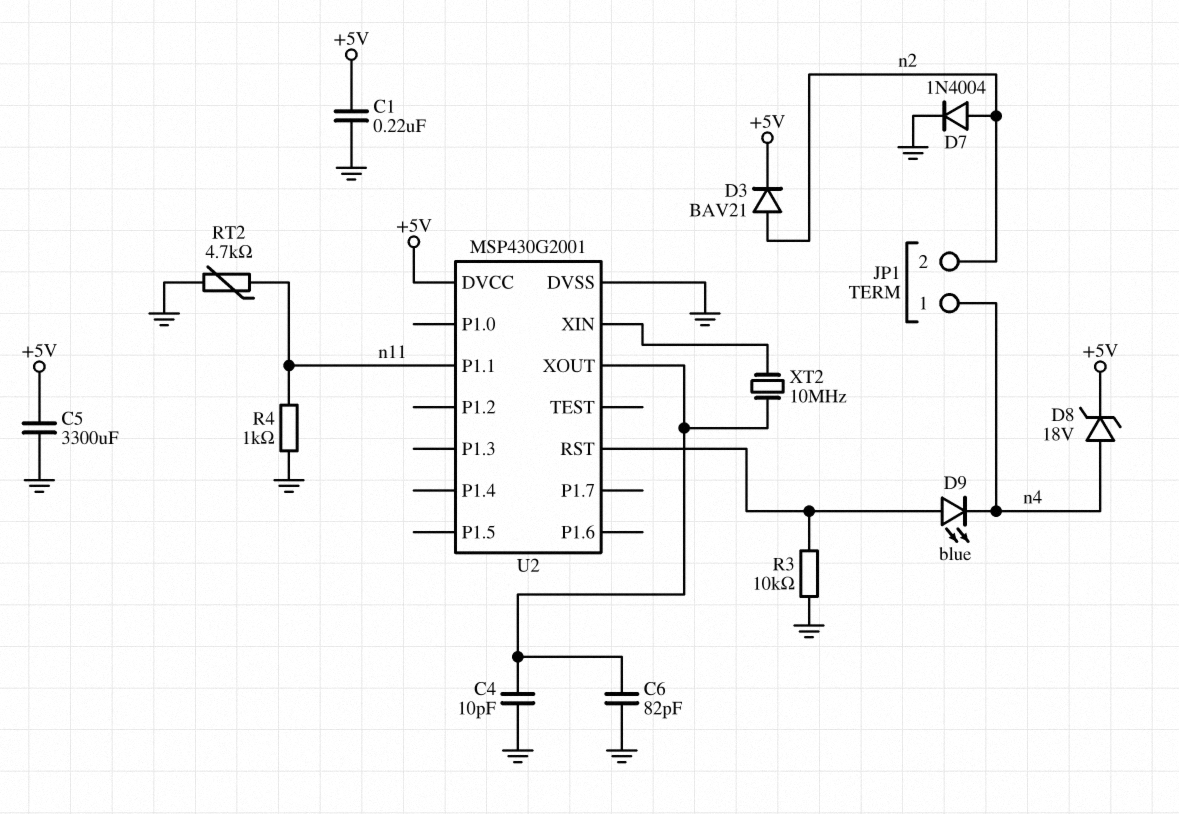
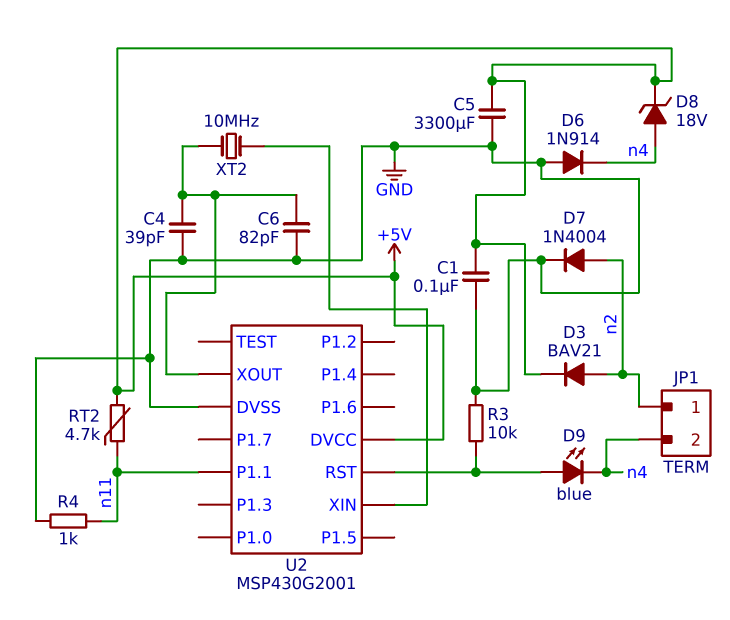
C1: 220nF (+5V, GND) -> 100nF (+5V, GND)
C4: 10pF (GND, U2/XOUT) -> 39pF (GND, U2/XOUT)
D6: none -> diode 1N914 (A GND, K n4)
JP1 pin 1: n4 -> n2
JP1 pin 2: n2 -> n4
RT2: 4.7k (GND, n11) -> 4.7k (+5V, n11)

